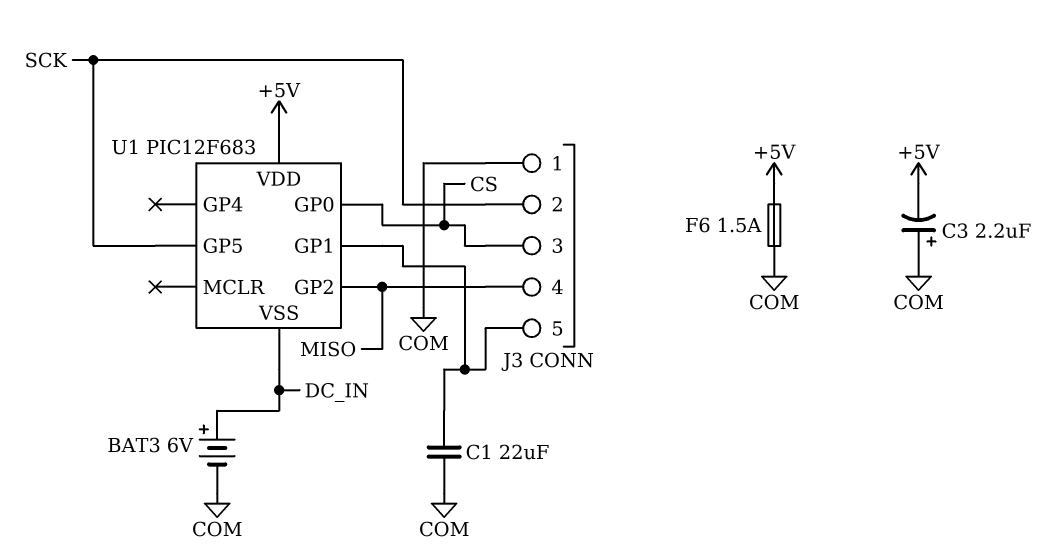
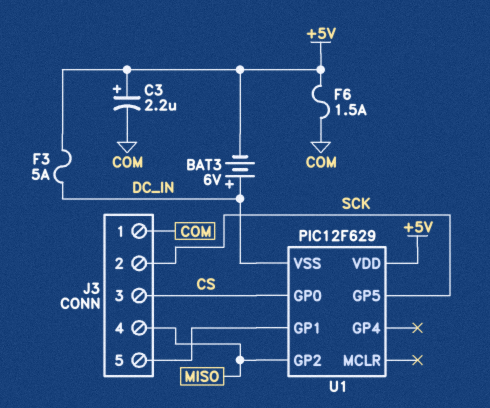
BAT3: 6V (plus DC_IN, minus COM) -> 6V (plus DC_IN, minus +5V)
C1: 22uF (COM, J3/5) -> none
C3: 2.2uF (plus COM, minus +5V) -> 2.2uF (plus +5V, minus COM)
F3: none -> 5A (+5V, DC_IN)
U1: PIC12F683 -> PIC12F629

